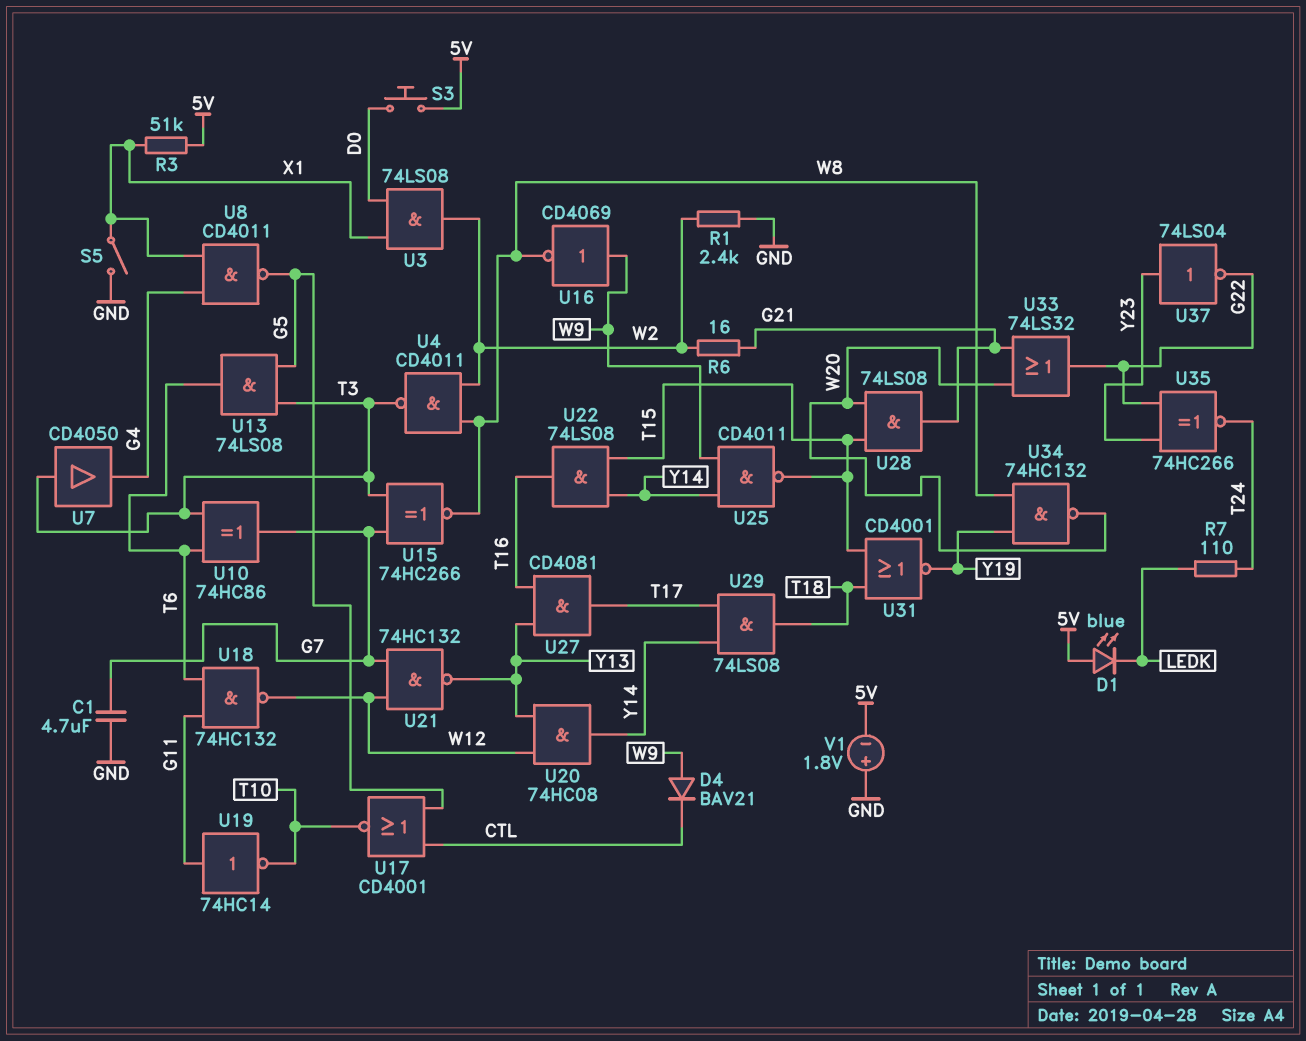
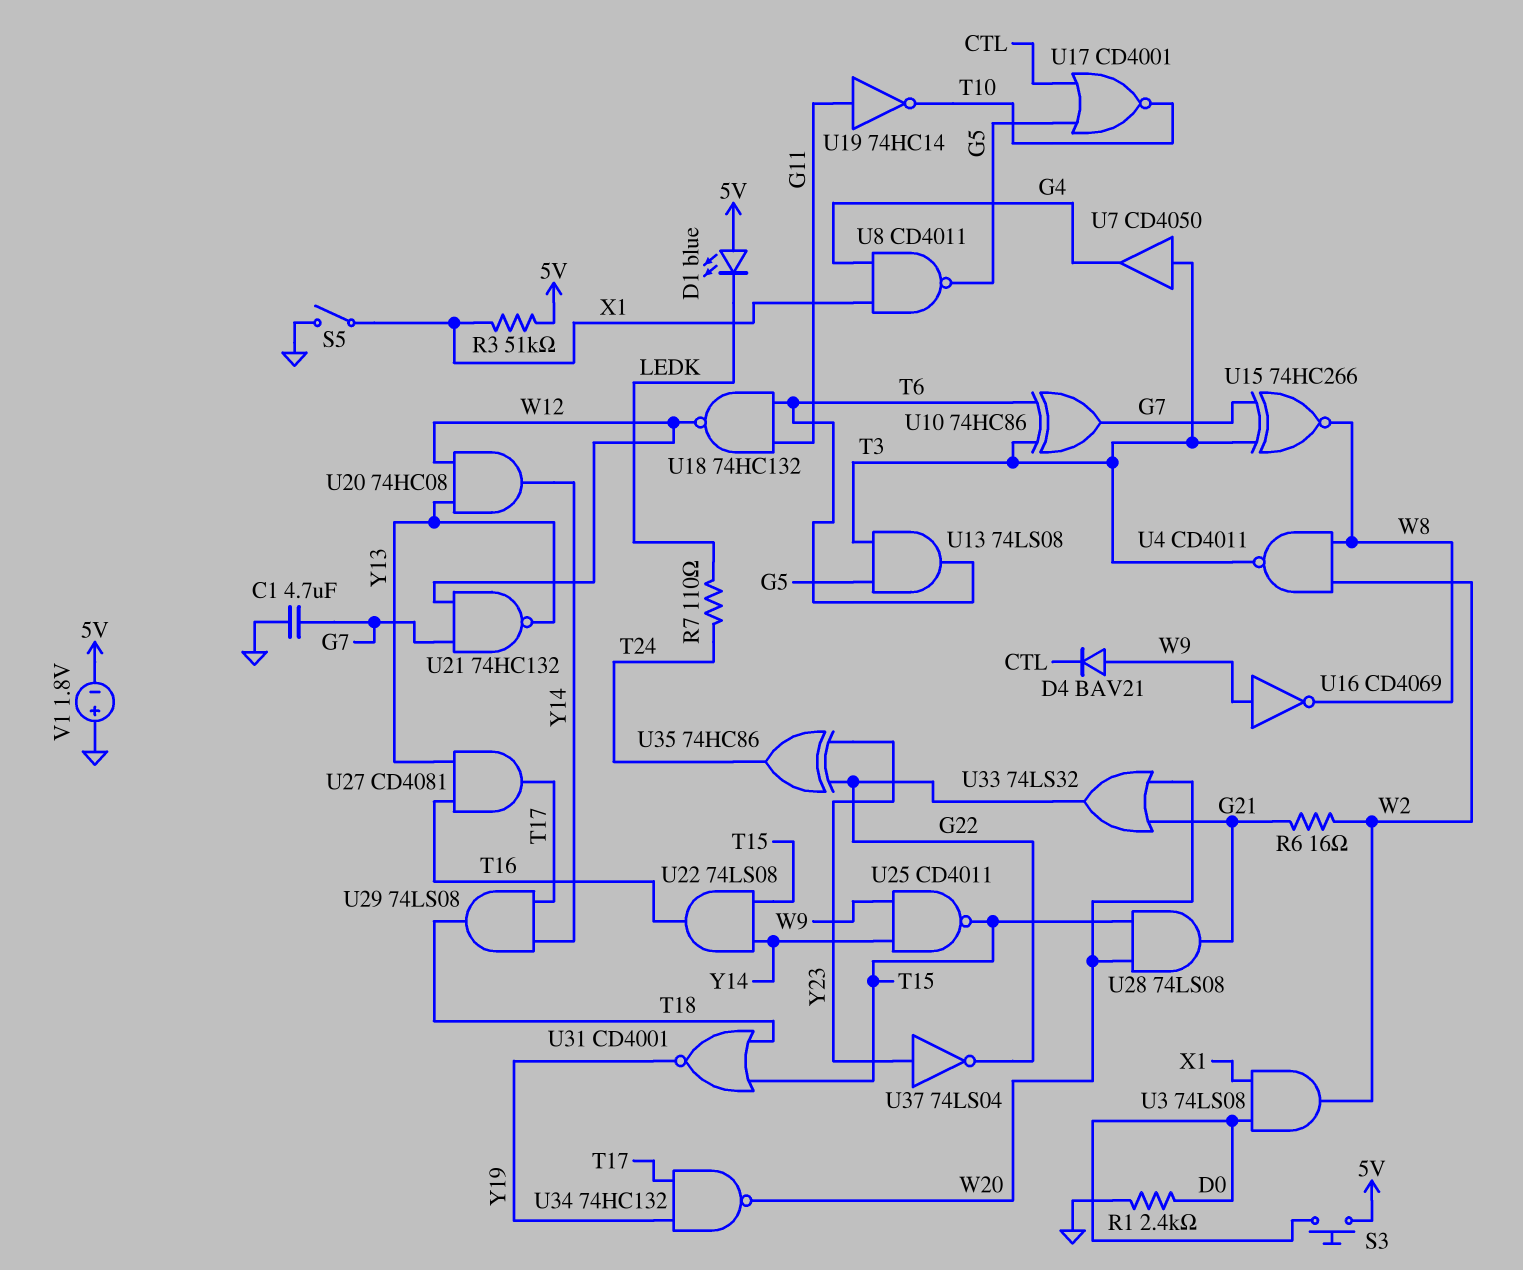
R1: 2.4k (GND, W2) -> 2.4k (D0, GND)
U34: NAND 74HC132 (in W8, in Y19, out W20) -> NAND 74HC132 (in T17, in Y19, out W20)
U35: XNOR 74HC266 (in G22, in Y23, out T24) -> XOR 74HC86 (in G22, in Y23, out T24)

